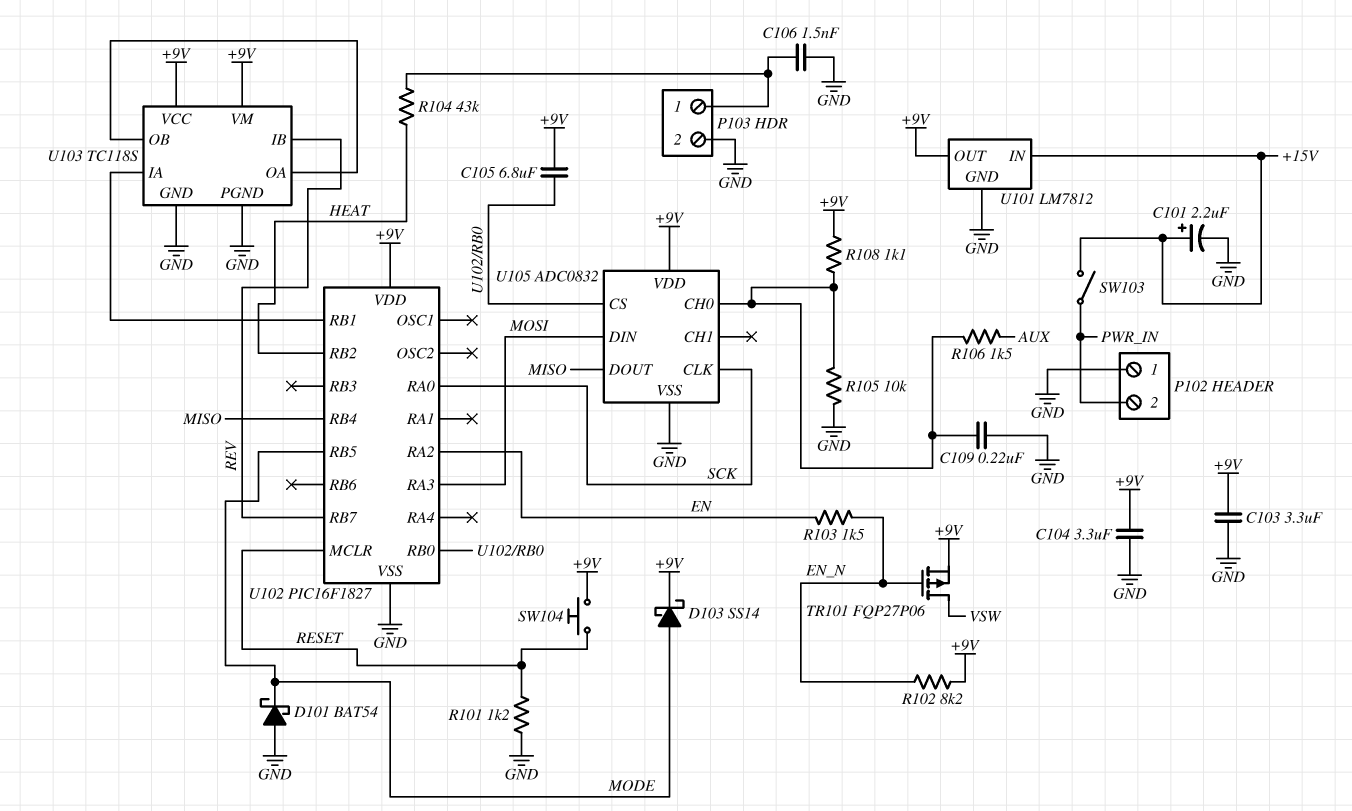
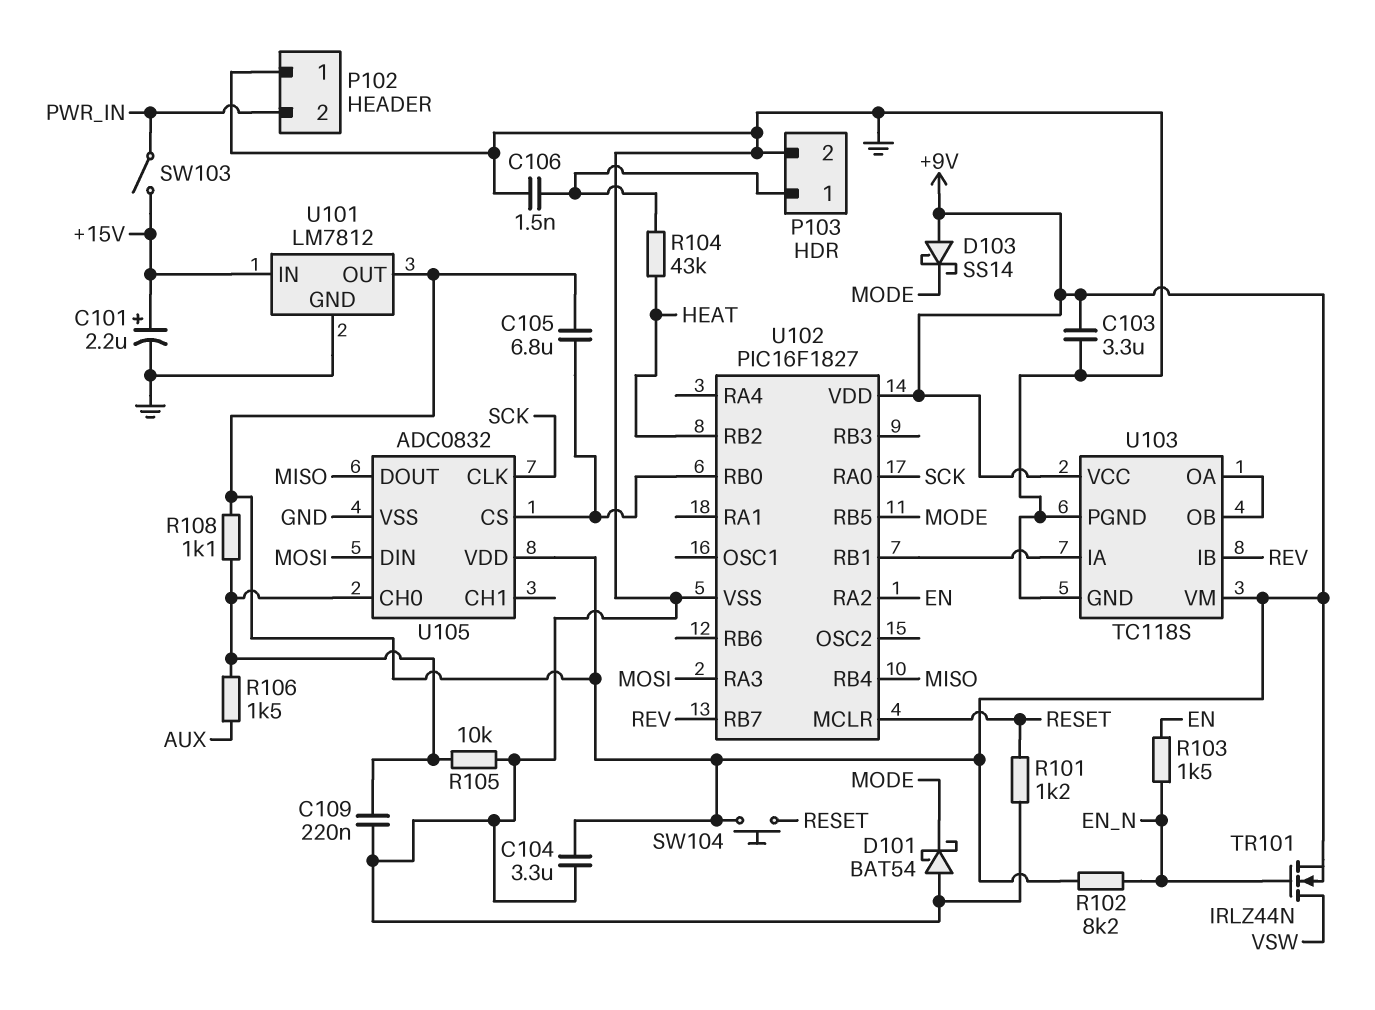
D103: schottky SS14 (A MODE, K +9V) -> schottky SS14 (A +9V, K MODE)
TR101: PMOS FQP27P06 (G EN_N, D VSW, S +9V) -> NMOS IRLZ44N (G EN_N, D VSW, S +9V)

